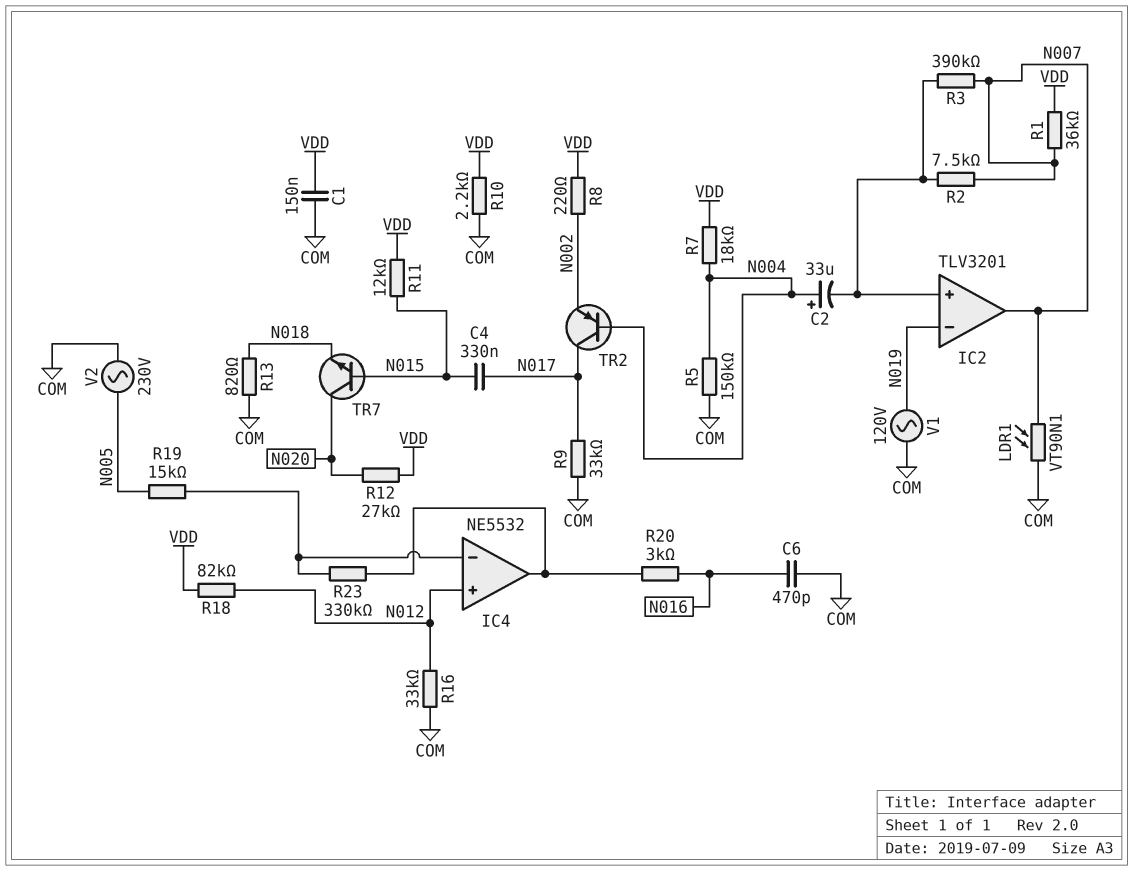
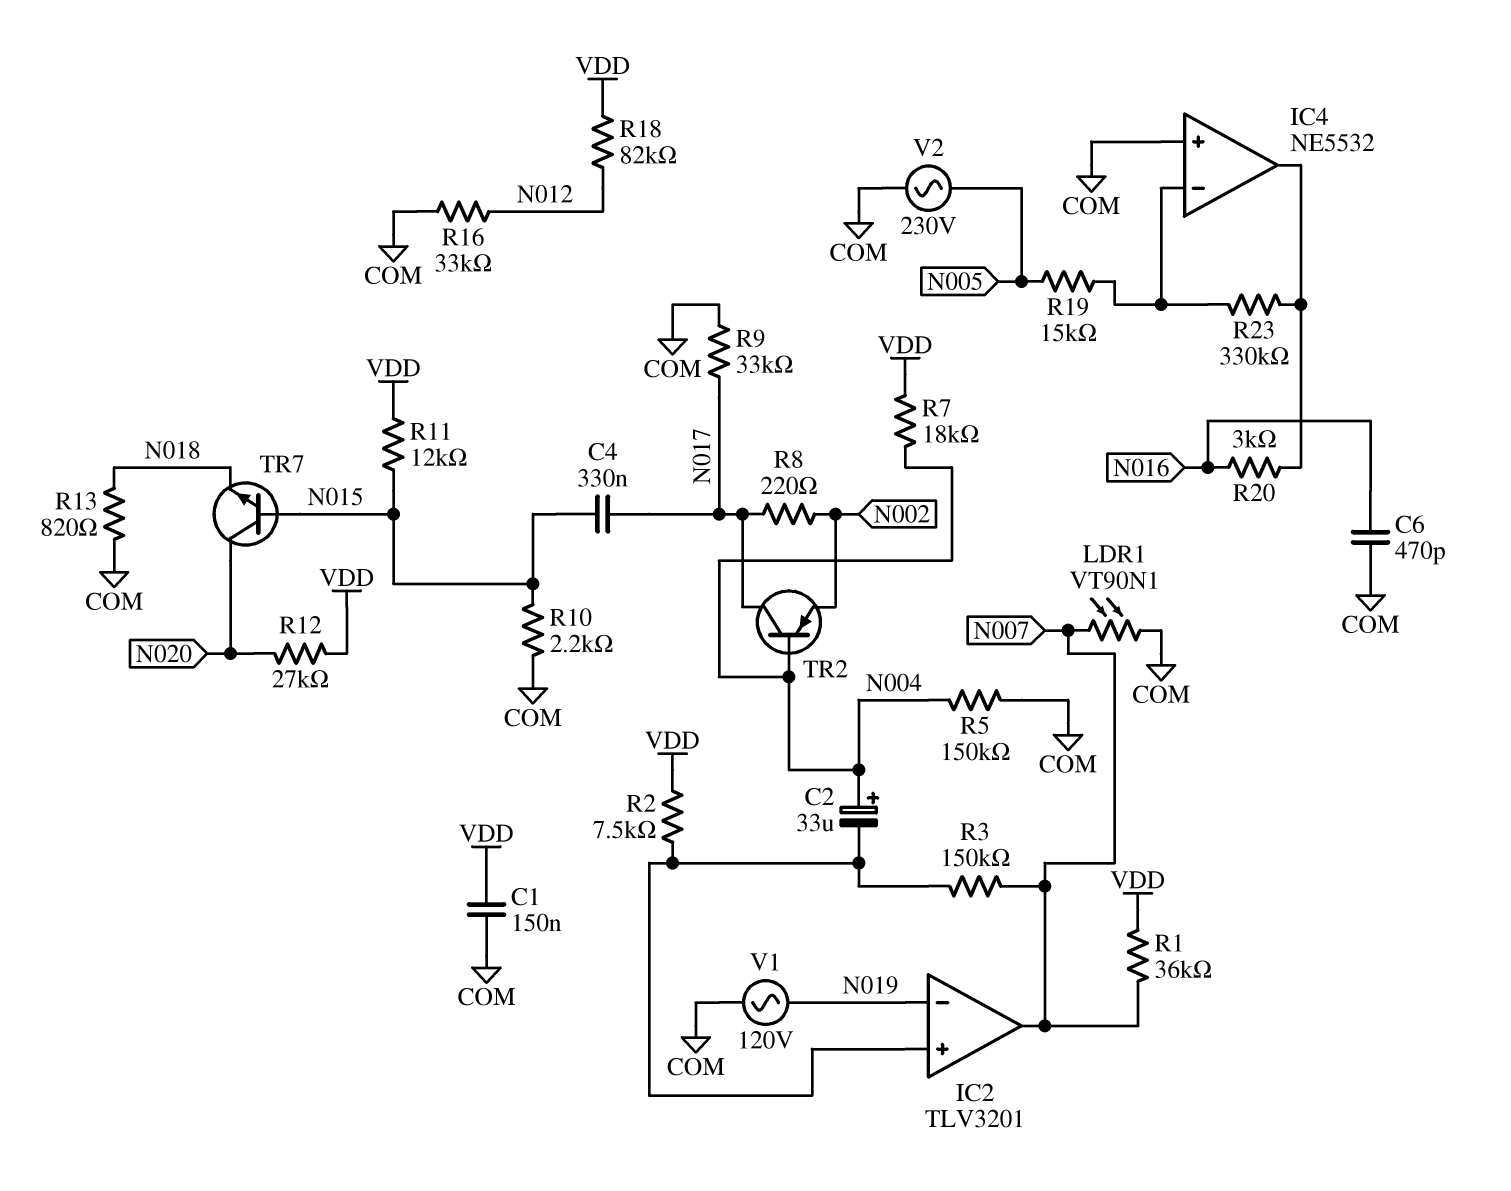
IC4 pin in+: N012 -> COM
R2: 7.5k (IC2/in+, N007) -> 7.5k (IC2/in+, VDD)
R3: 390k (IC2/in+, N007) -> 150k (IC2/in+, N007)
R8: 220 (N002, VDD) -> 220 (N002, N017)
R10: 2.2k (COM, VDD) -> 2.2k (COM, N015)

